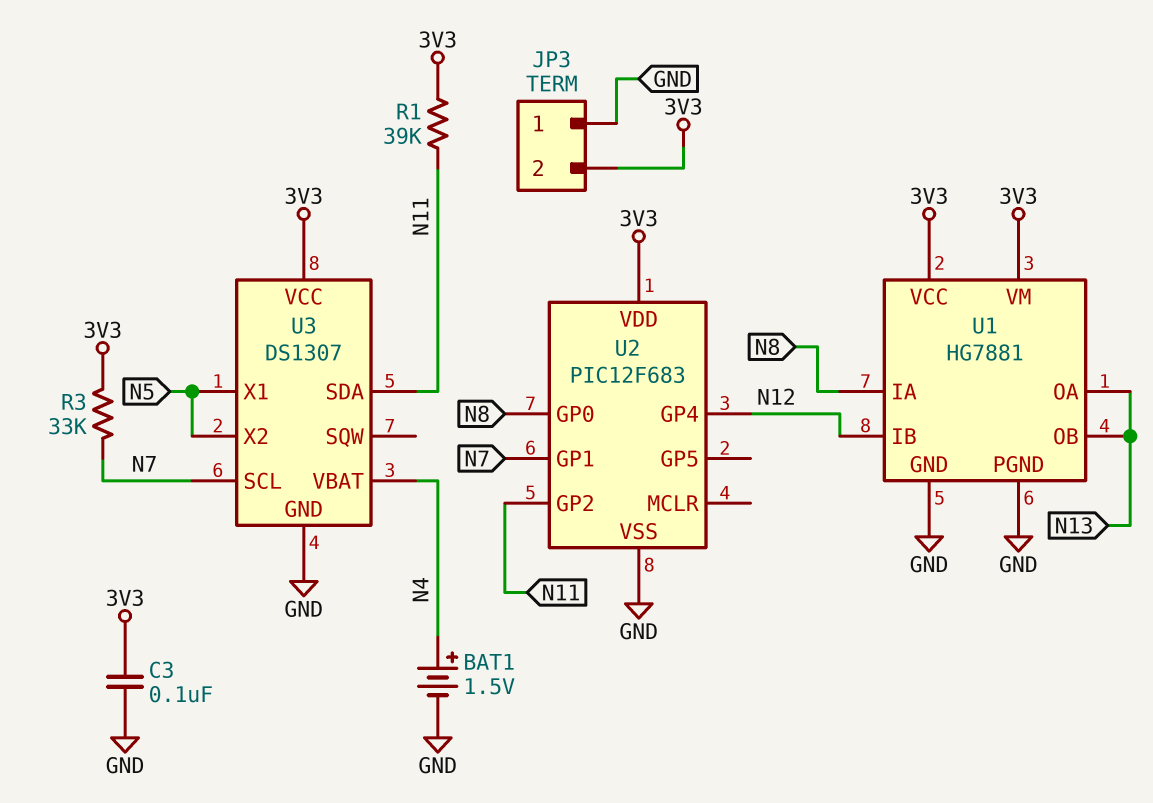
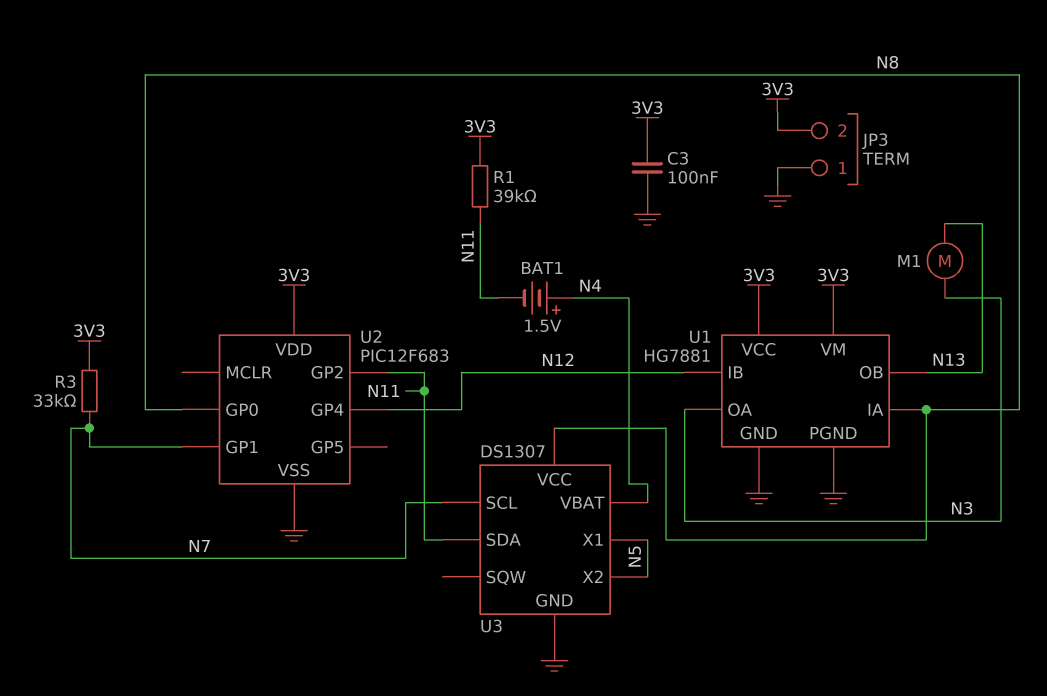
BAT1: 1.5V (plus N4, minus GND) -> 1.5V (plus N4, minus N11)
M1: none -> motor (N3, N13)
U1 pin OA: N13 -> N3
U3 pin VCC: 3V3 -> N8

